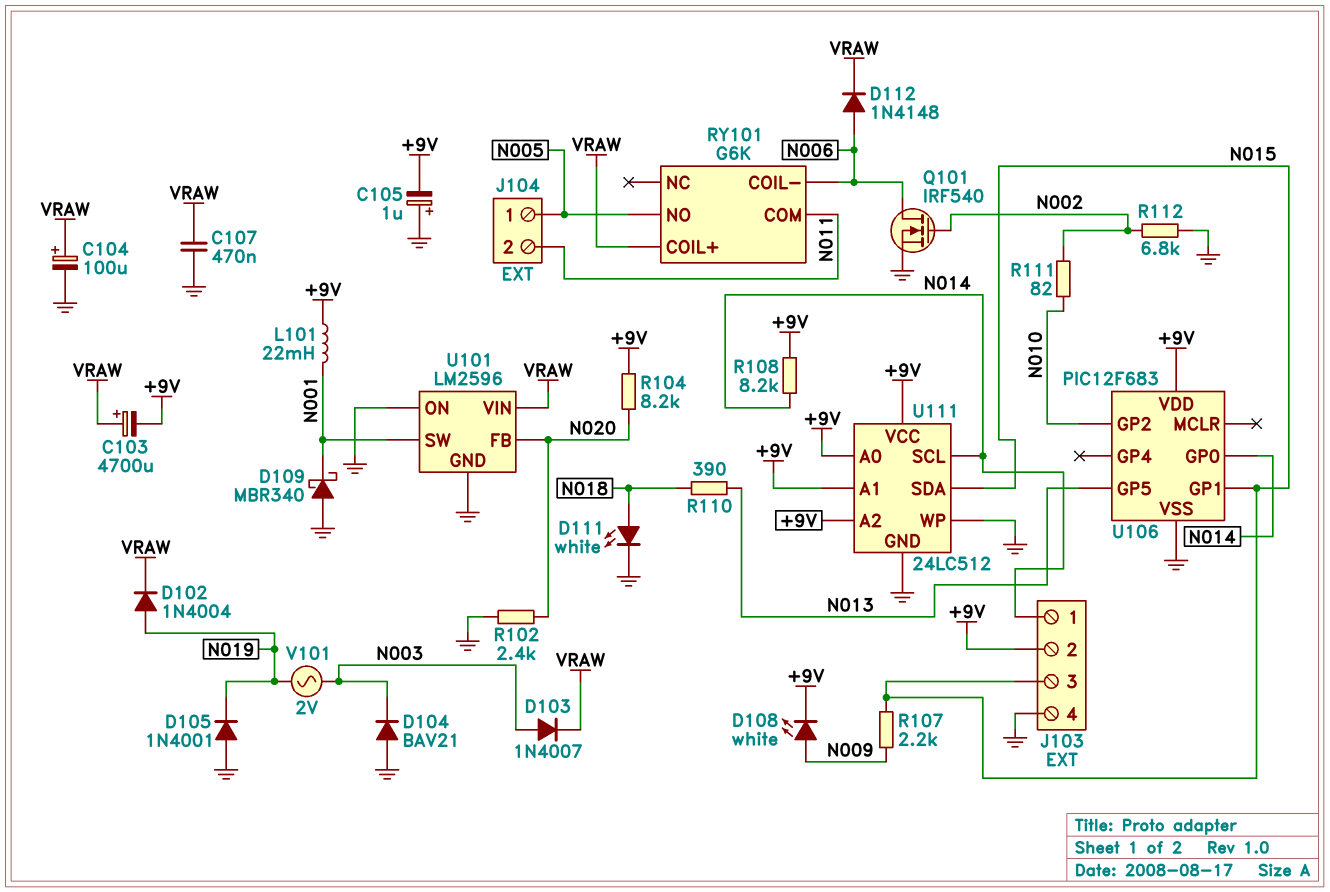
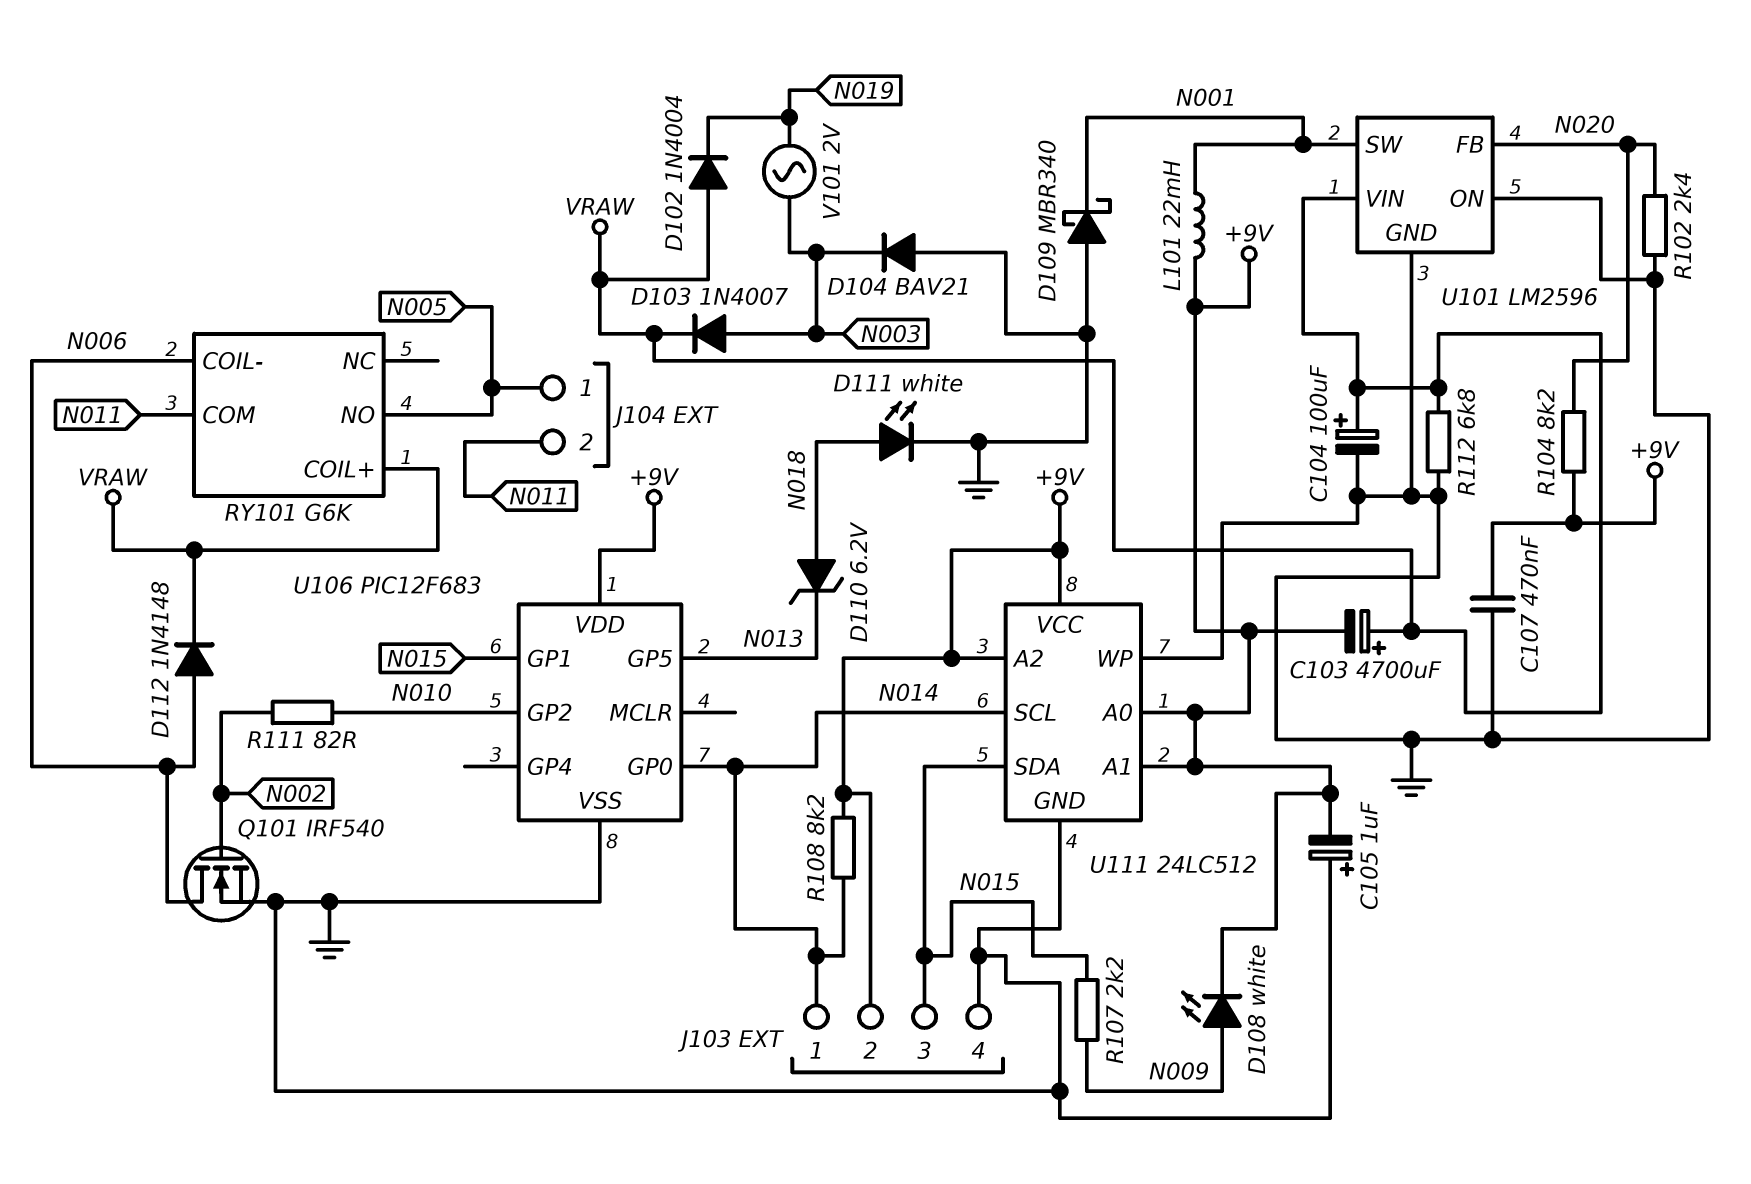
C107: 470nF (GND, VRAW) -> 470nF (+9V, GND)
D102: diode 1N4004 (A N019, K VRAW) -> diode 1N4004 (A VRAW, K N019)
D105: diode 1N4001 (A GND, K N019) -> none
D110: none -> zener 6.2V (A N018, K N013)
R110: 390 (N013, N018) -> none
R112: 6.8k (GND, N002) -> 6.8k (GND, VRAW)

